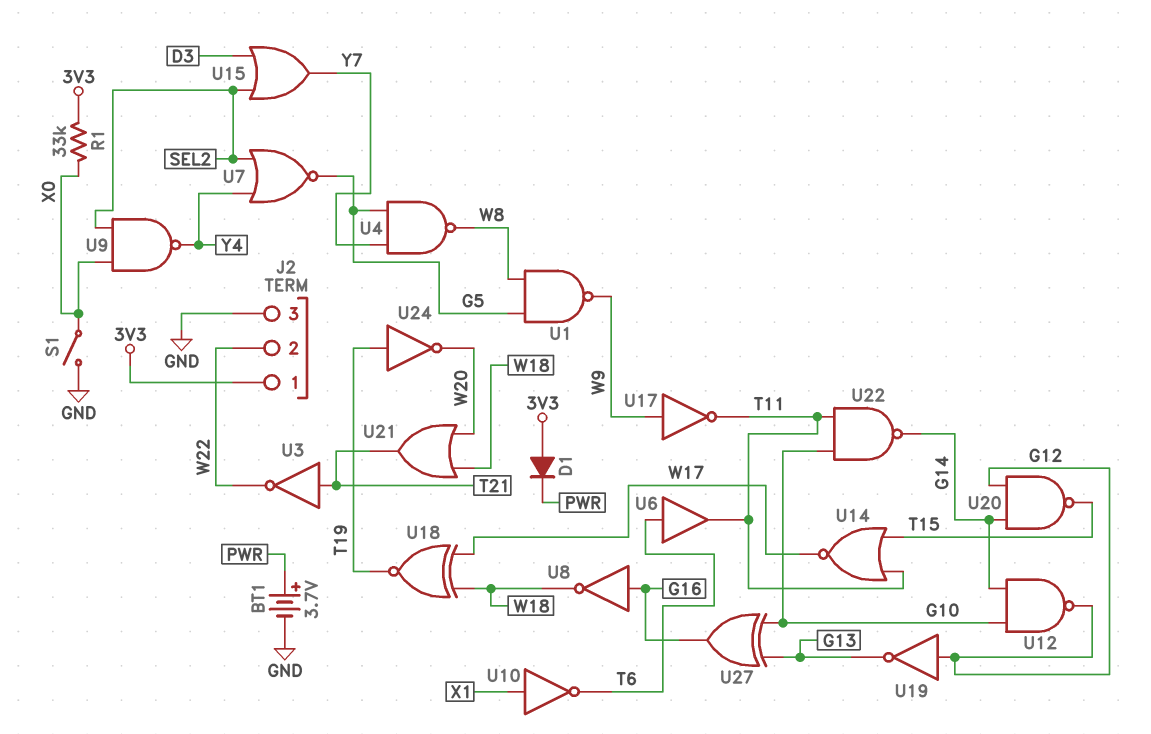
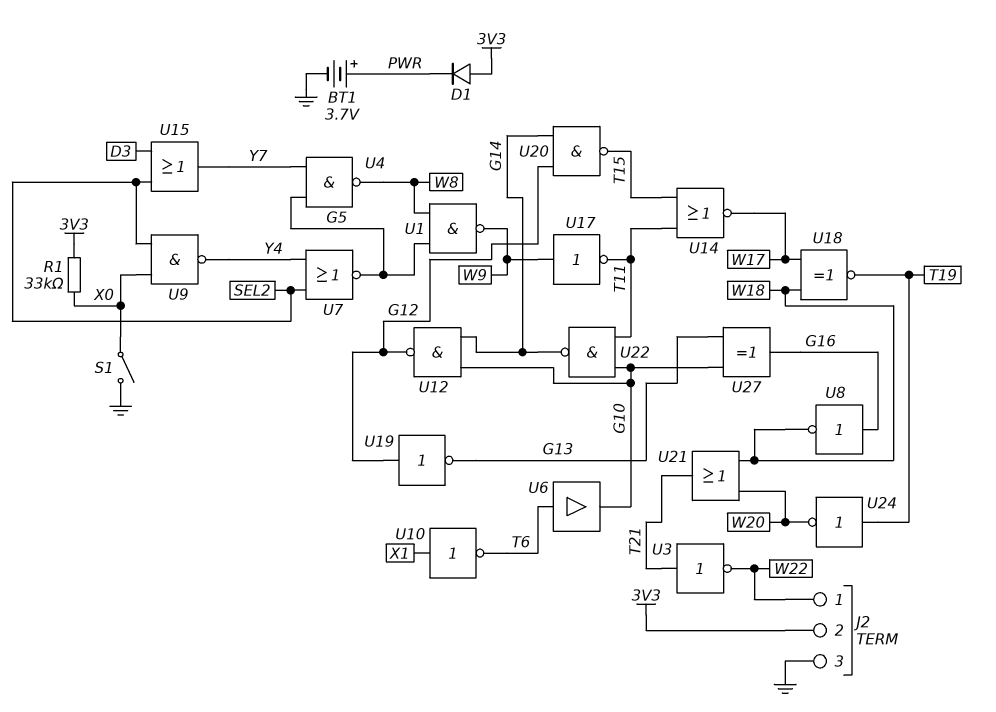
J2 pin 1: 3V3 -> W22
J2 pin 2: W22 -> 3V3
U6: buffer (in T6, out T11) -> buffer (in T6, out G10)

